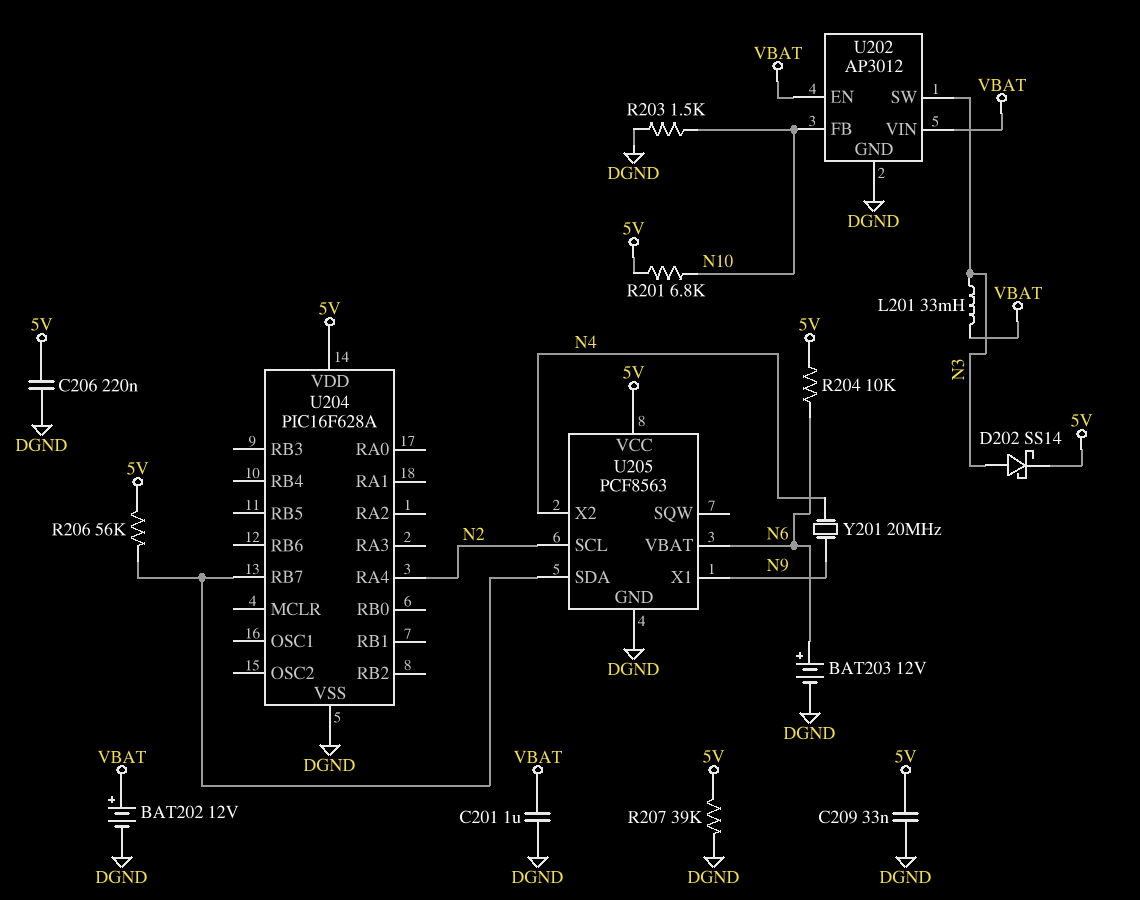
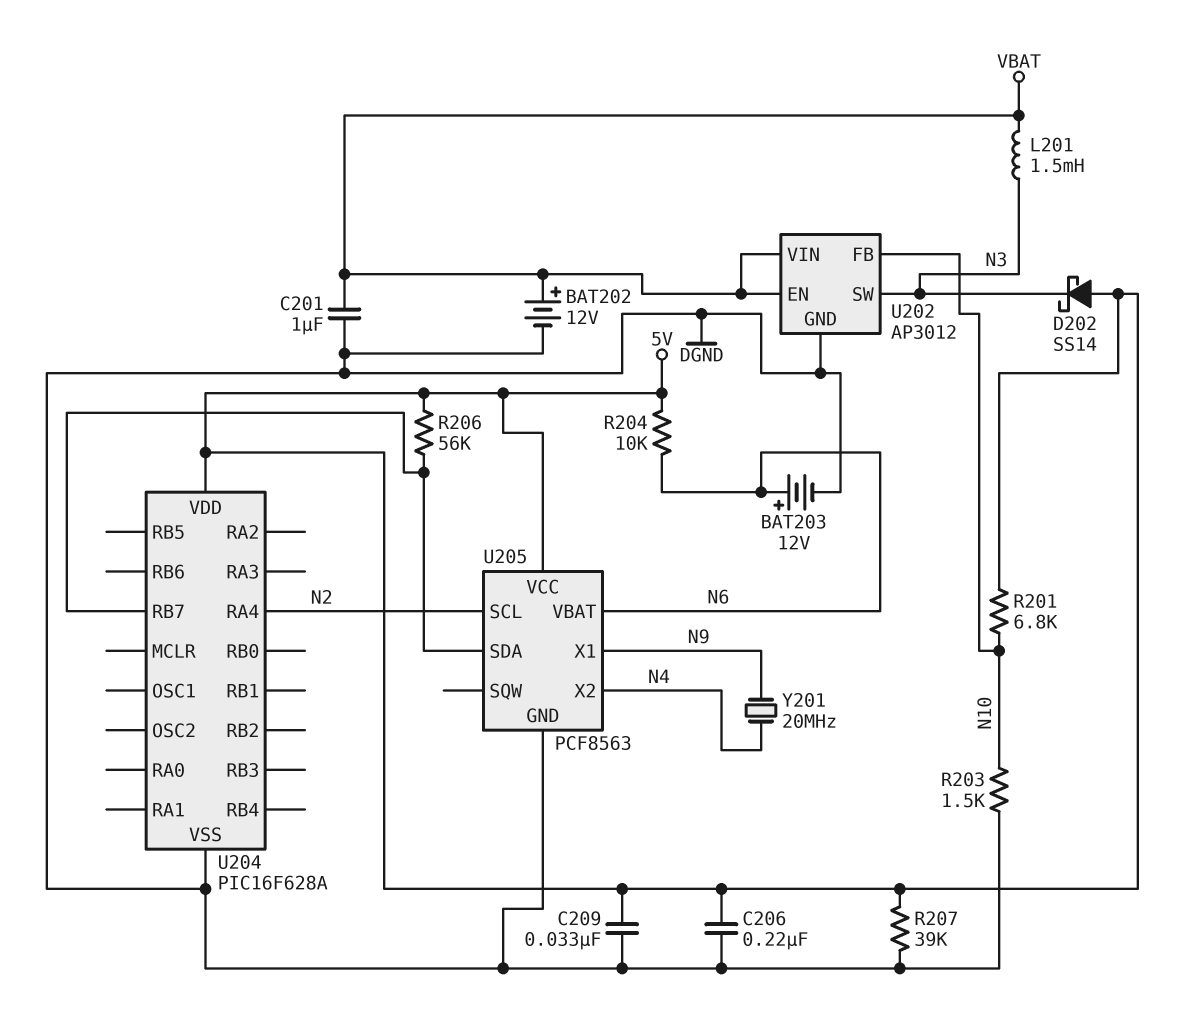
D202: schottky SS14 (A N3, K 5V) -> schottky SS14 (A 5V, K N3)
L201: 33mH (N3, VBAT) -> 1.5mH (N3, VBAT)

